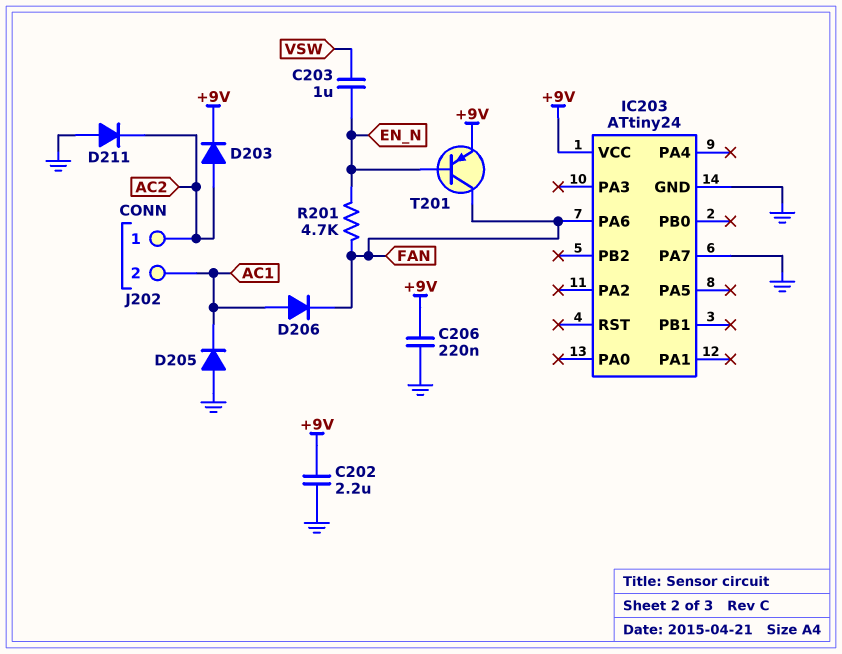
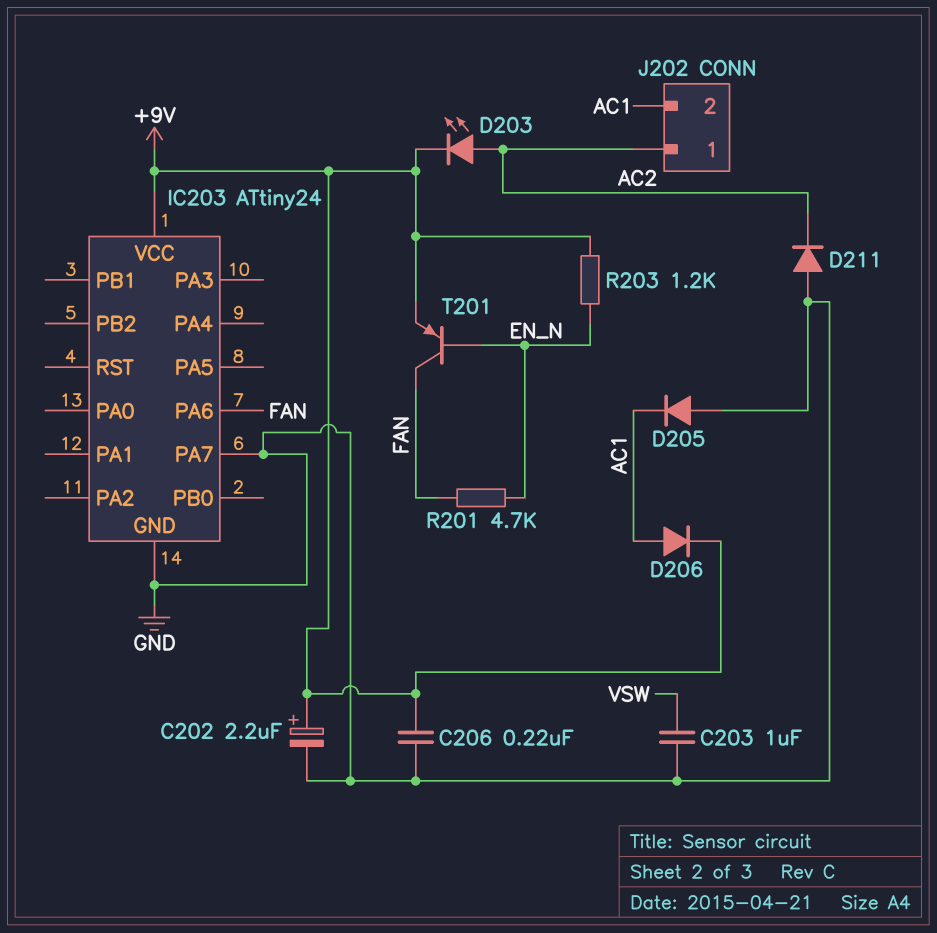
C202: 2.2uF (+9V, GND) -> 2.2uF (plus +9V, minus GND)
C203: 1uF (EN_N, VSW) -> 1uF (GND, VSW)
D203: diode (A AC2, K +9V) -> LED (A AC2, K +9V)
D206: diode (A AC1, K FAN) -> diode (A AC1, K +9V)
R203: none -> 1.2k (+9V, EN_N)

